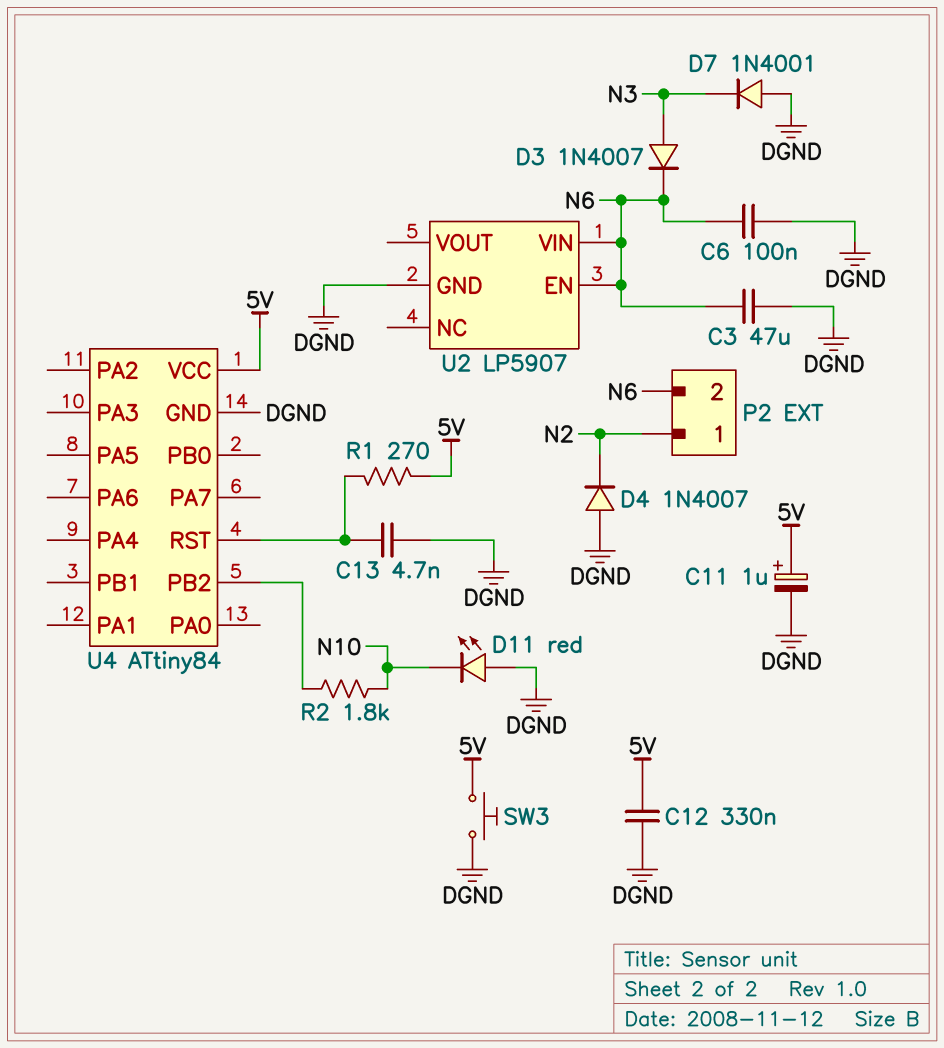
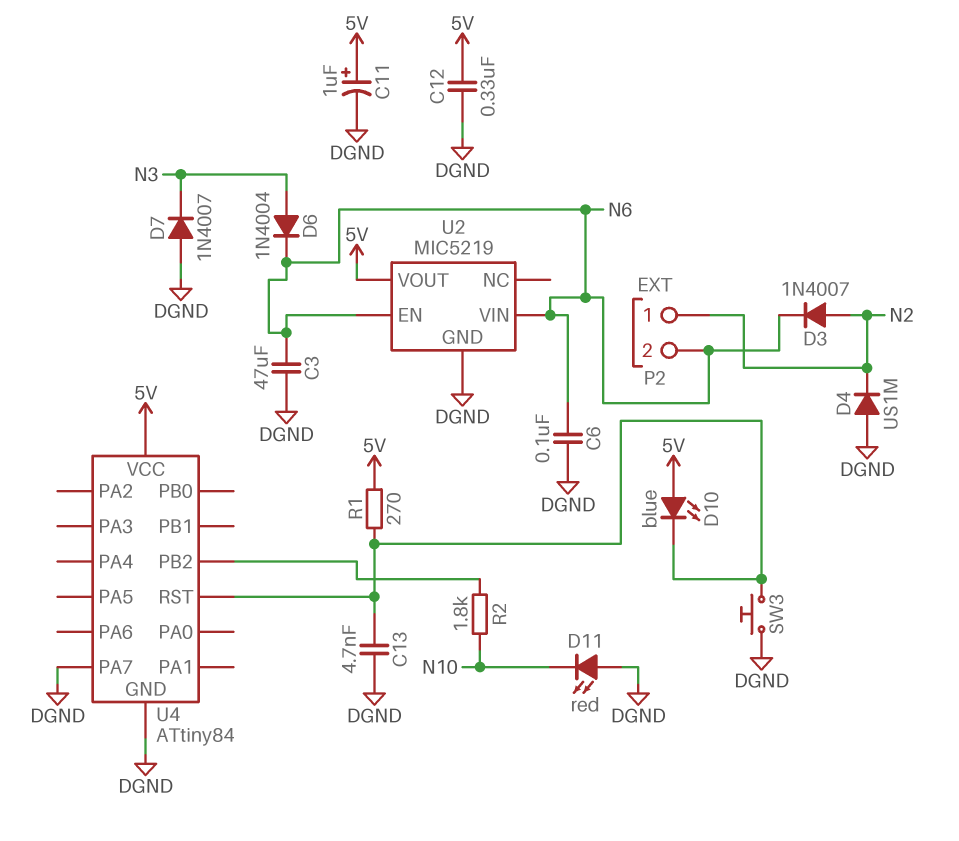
D3: diode 1N4007 (A N3, K N6) -> diode 1N4007 (A N2, K N6)
D4: diode 1N4007 (A DGND, K N2) -> diode US1M (A DGND, K N2)
D6: none -> diode 1N4004 (A N3, K N6)
D7: diode 1N4001 (A DGND, K N3) -> diode 1N4007 (A DGND, K N3)
D10: none -> LED blue (A 5V, K U4/RST)
SW3: button (5V, DGND) -> button (DGND, U4/RST)
U2: LP5907 -> MIC5219
U2 pin VOUT: none -> 5V
U4 pin PA7: none -> DGND

